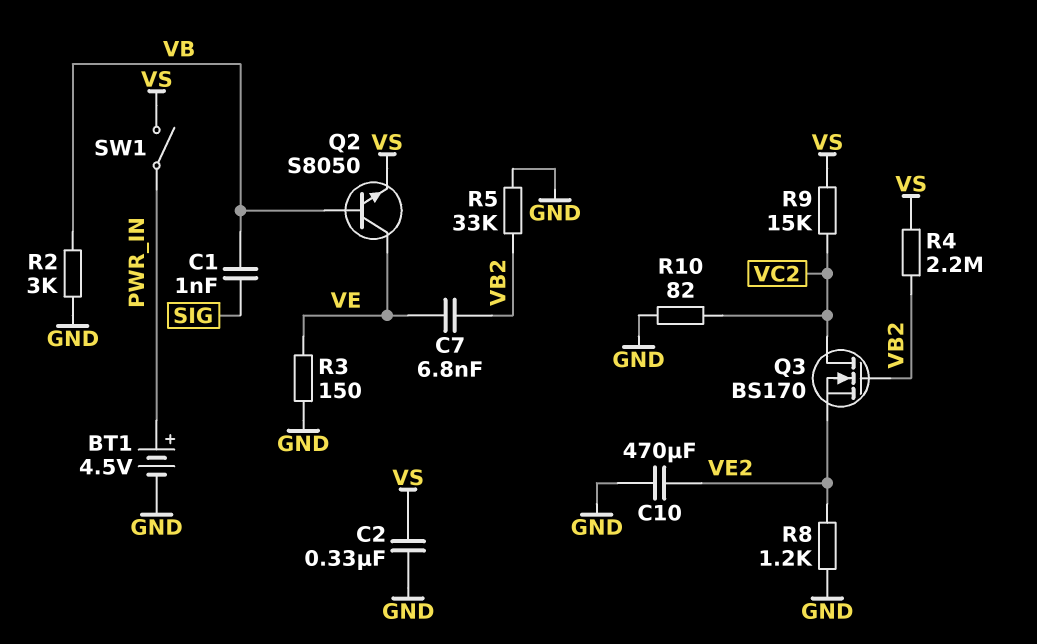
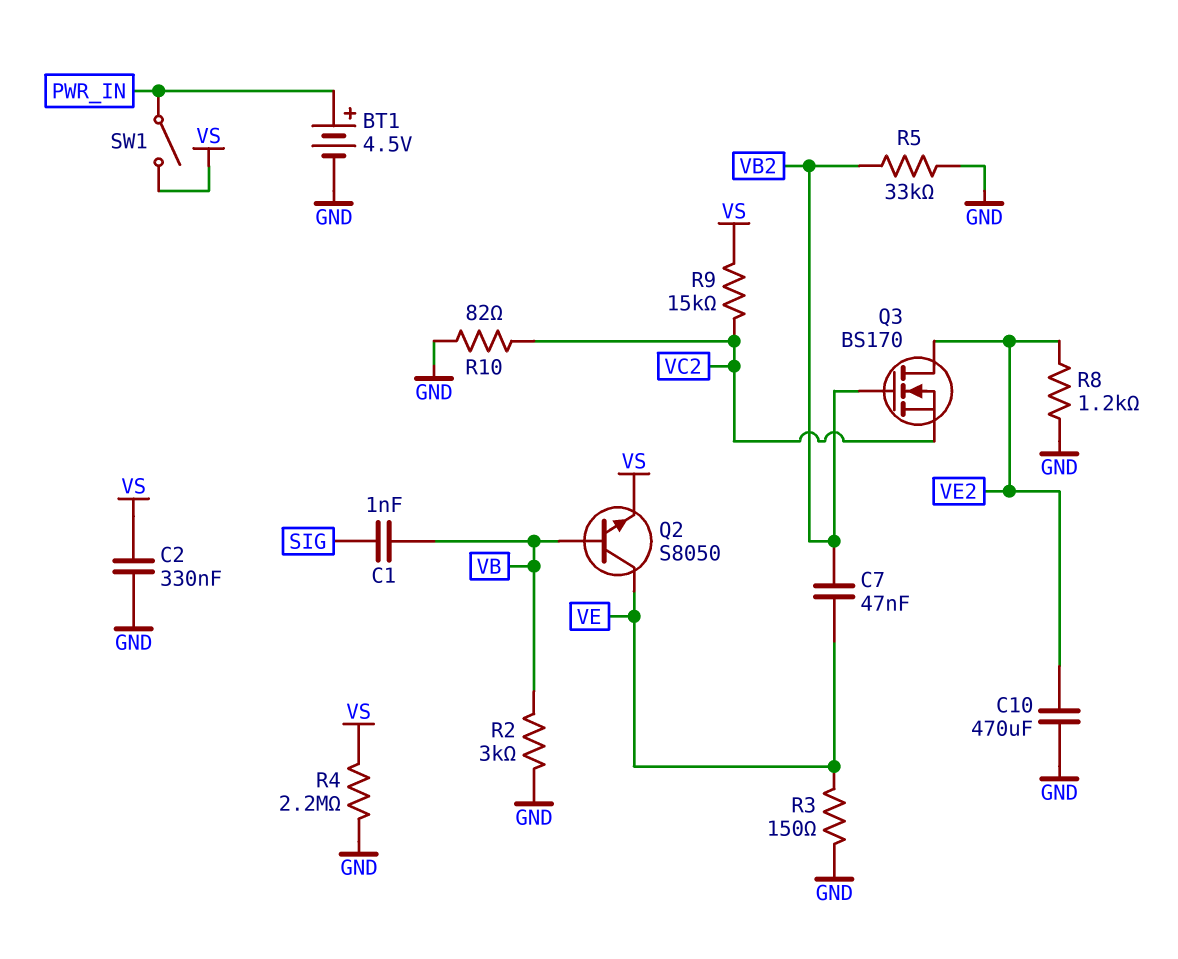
C7: 6.8nF (VB2, VE) -> 47nF (VB2, VE)
Q3: NMOS BS170 (G VB2, D VC2, S VE2) -> NMOS BS170 (G VB2, D VE2, S VC2)
R4: 2.2M (VB2, VS) -> 2.2M (GND, VS)

